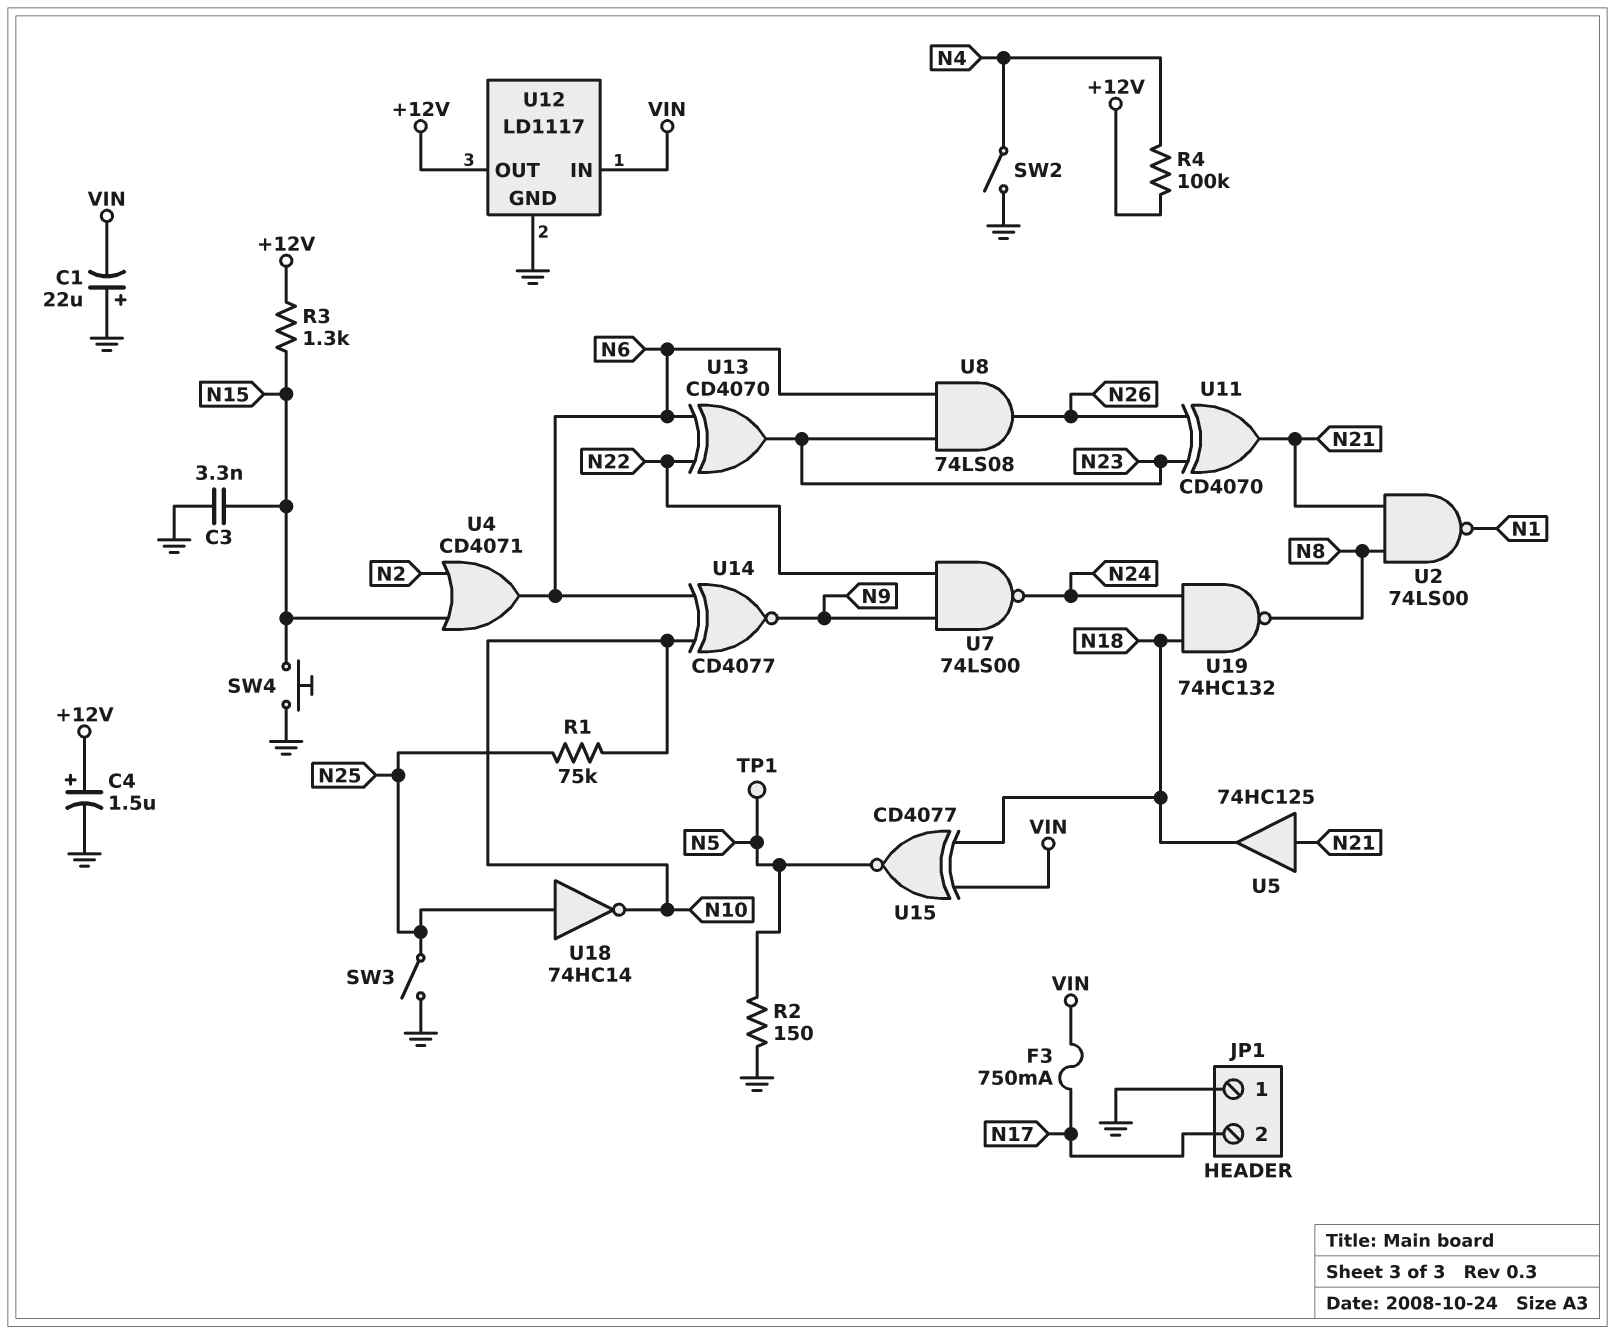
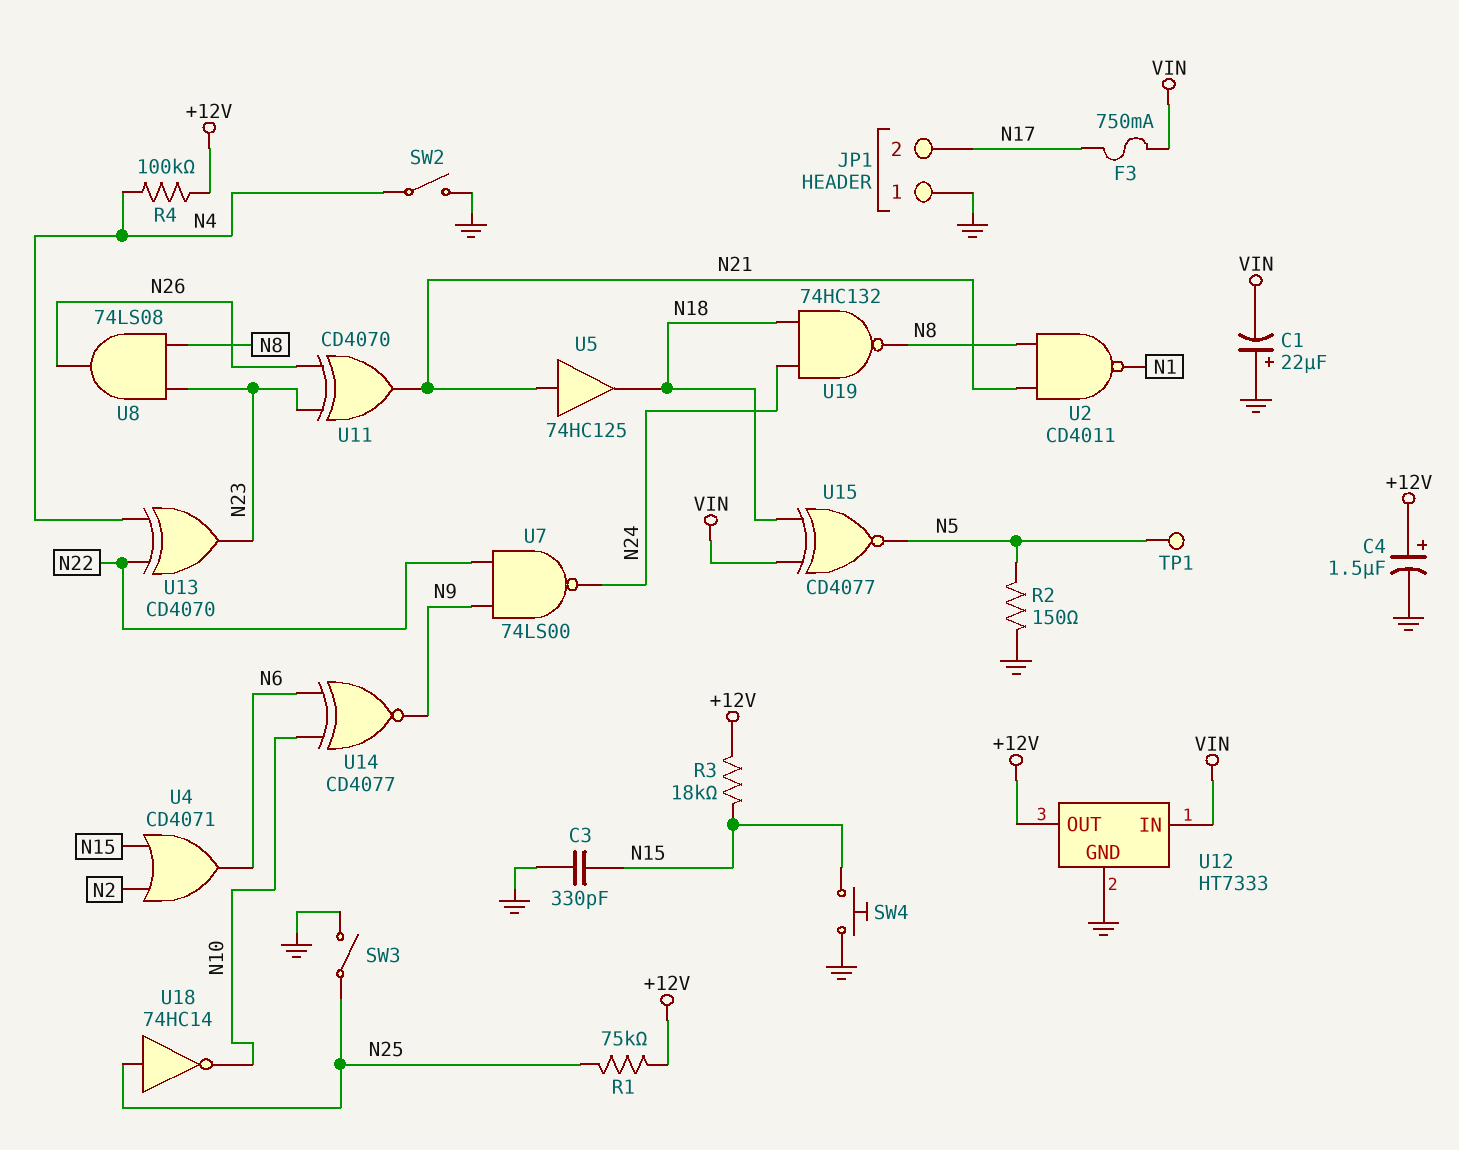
C3: 3.3nF (GND, N15) -> 330pF (GND, N15)
R1: 75k (N10, N25) -> 75k (+12V, N25)
R3: 1.3k (+12V, N15) -> 18k (+12V, N15)
U2: NAND 74LS00 (in N8, in N21, out N1) -> NAND CD4011 (in N8, in N21, out N1)
U8: AND 74LS08 (in N6, in N23, out N26) -> AND 74LS08 (in N8, in N23, out N26)
U12: LD1117 -> HT7333
U13: XOR CD4070 (in N6, in N22, out N23) -> XOR CD4070 (in N4, in N22, out N23)

